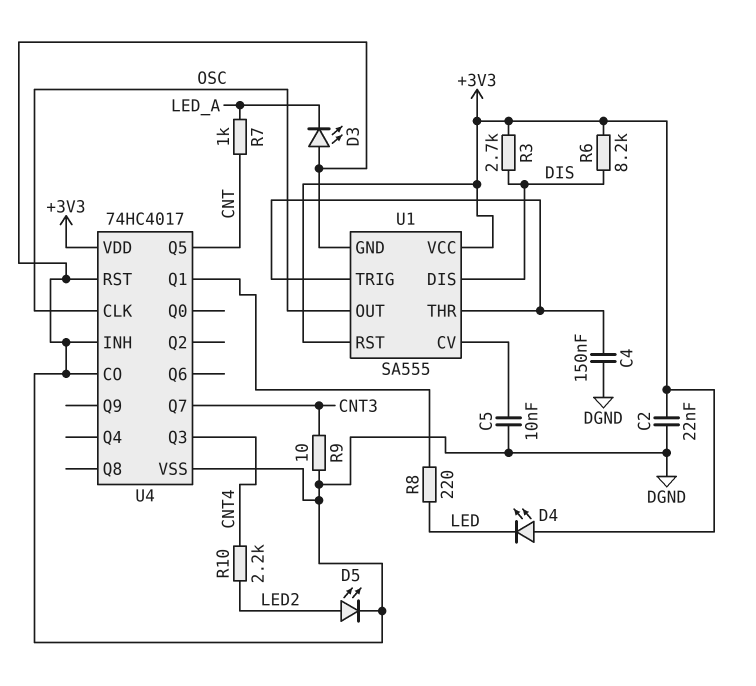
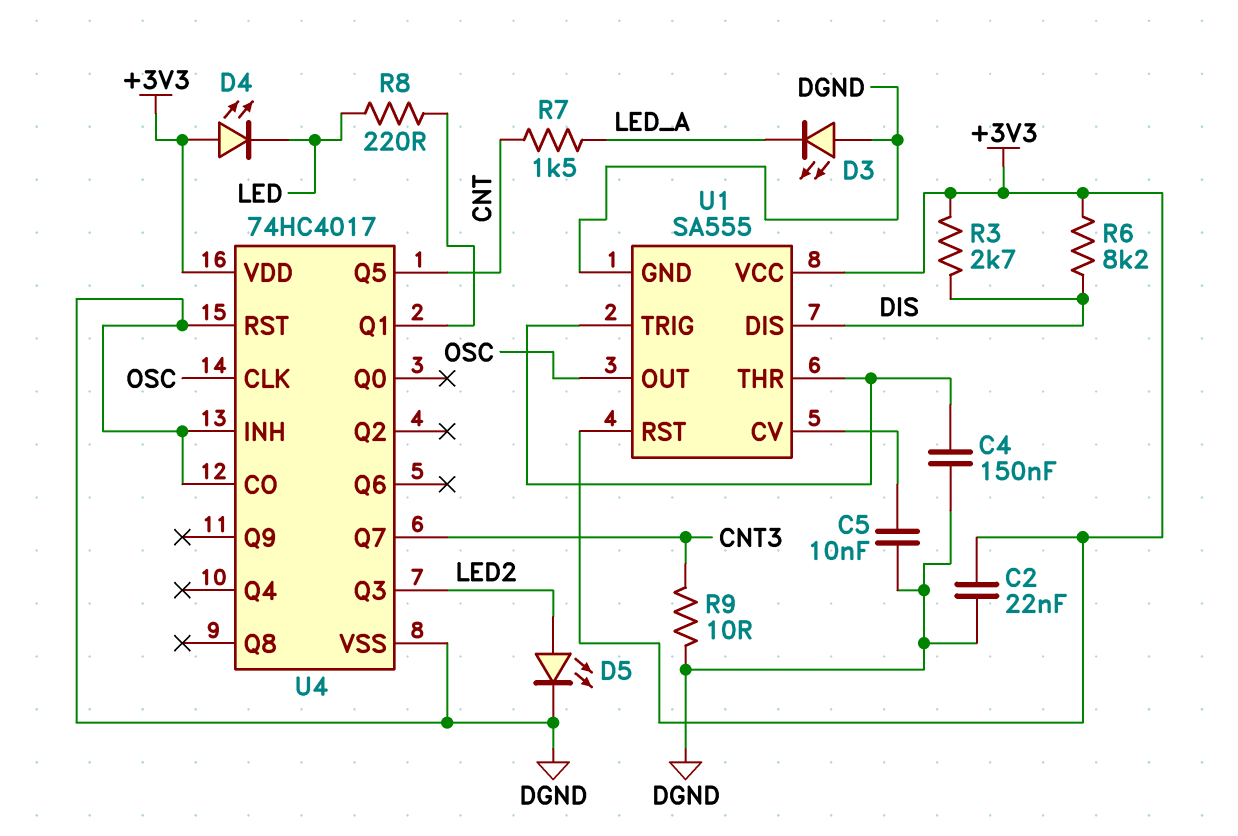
R7: 1k (CNT, LED_A) -> 1.5k (CNT, LED_A)
R10: 2.2k (CNT4, LED2) -> none
U4 pin Q3: CNT4 -> LED2

